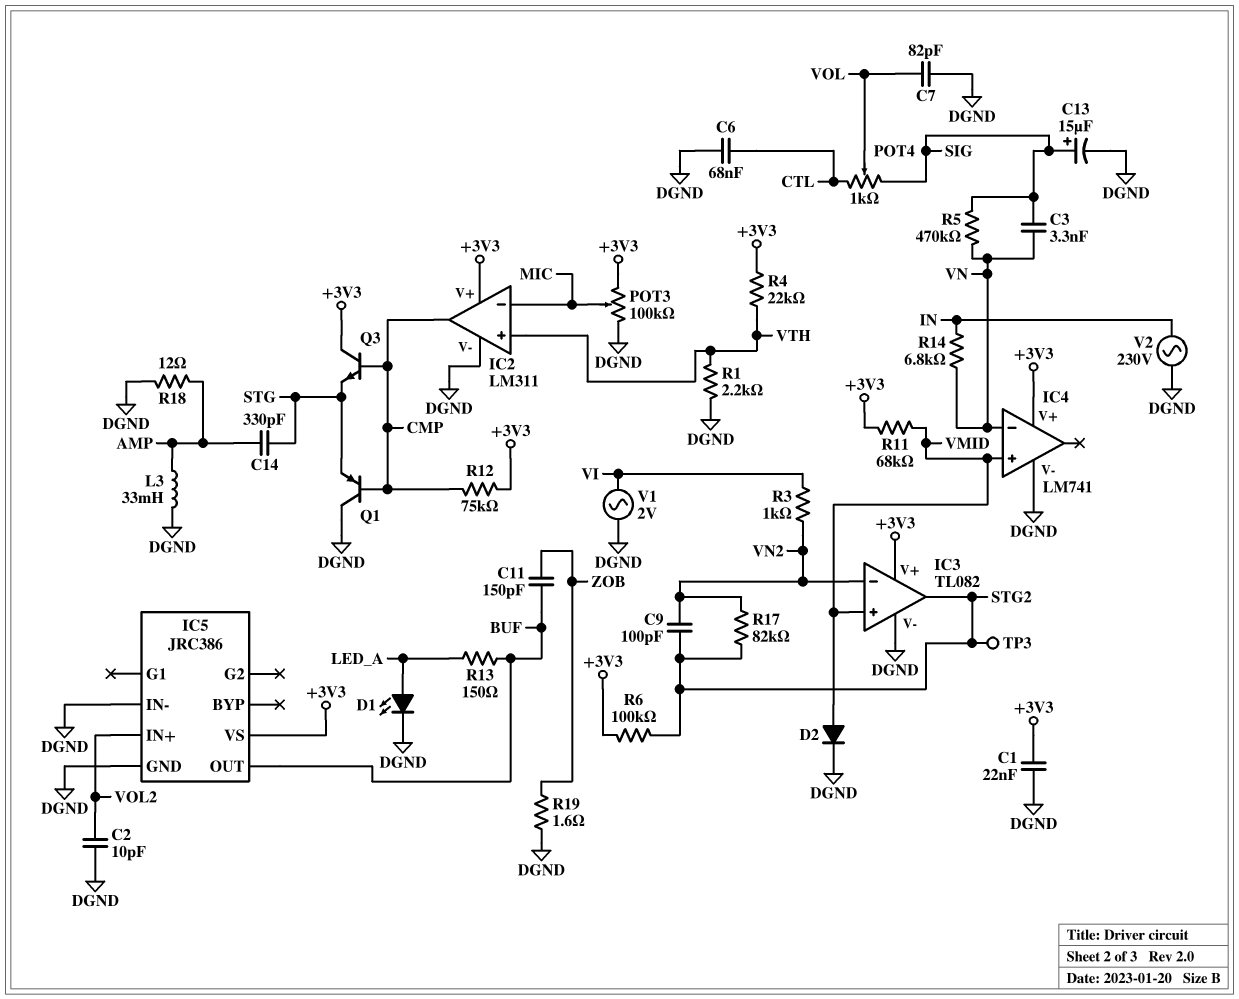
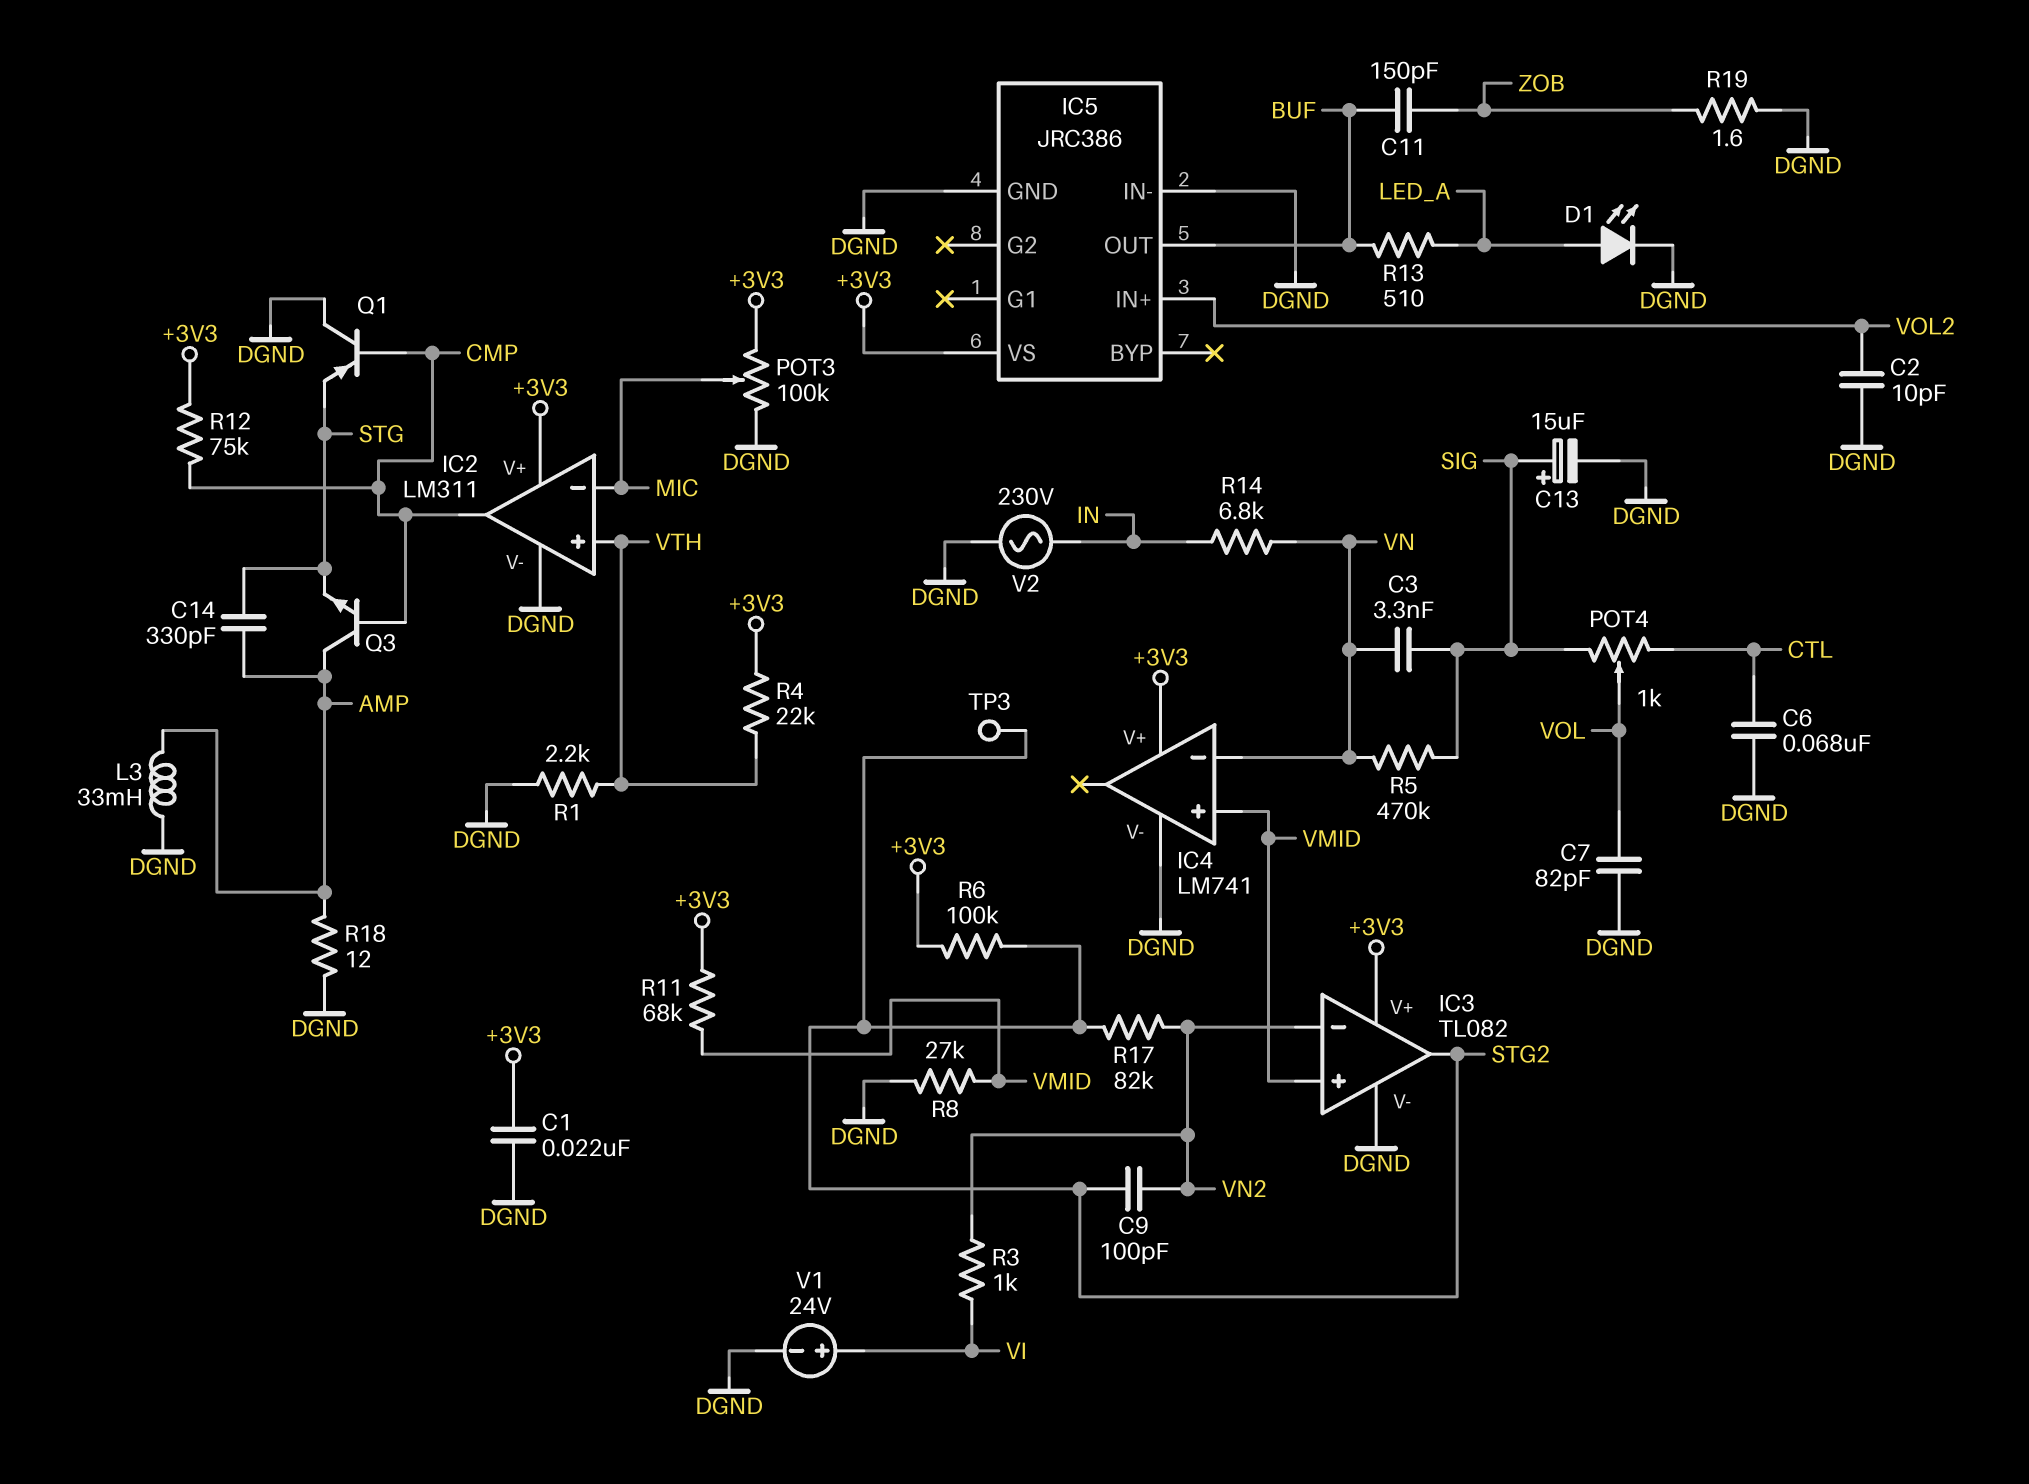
D2: diode (A VMID, K DGND) -> none
Q3: NPN (B CMP, C +3V3, E STG) -> NPN (B CMP, C AMP, E STG)
R8: none -> 27k (DGND, VMID)
R13: 150 (BUF, LED_A) -> 510 (BUF, LED_A)
V1: AC 2V (DGND, VI) -> 24V (plus VI, minus DGND)

